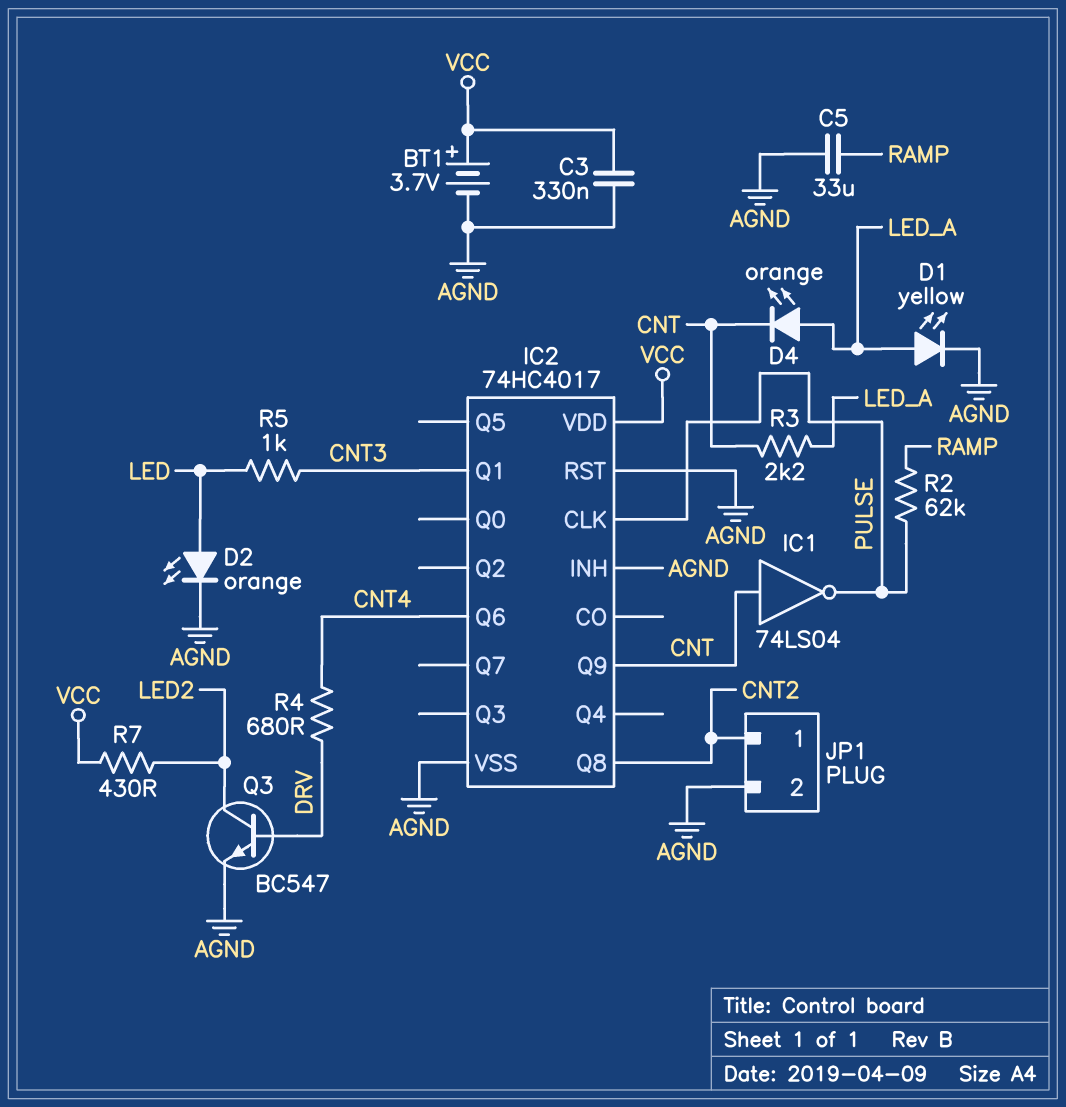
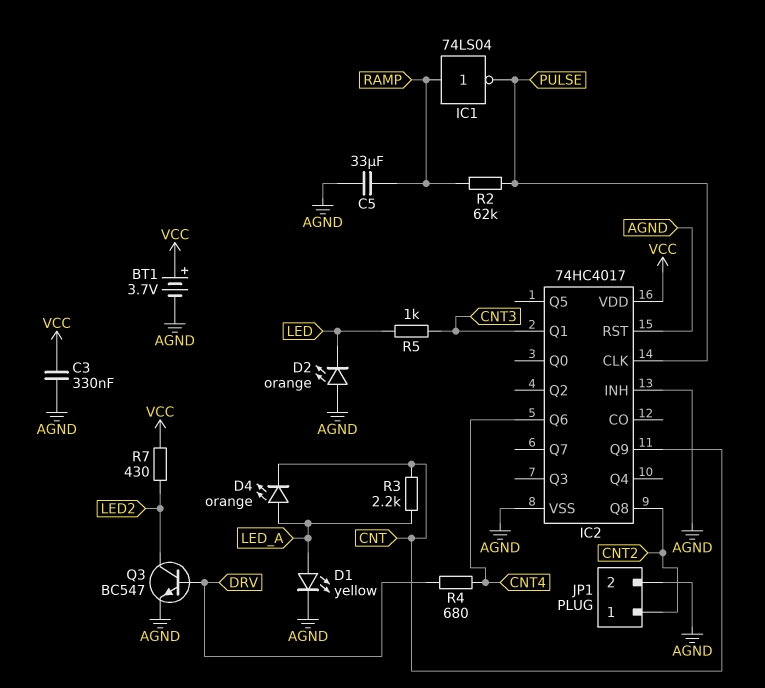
D2: LED orange (A LED, K AGND) -> LED orange (A AGND, K LED)
IC1: NOT 74LS04 (in CNT, out PULSE) -> NOT 74LS04 (in RAMP, out PULSE)

